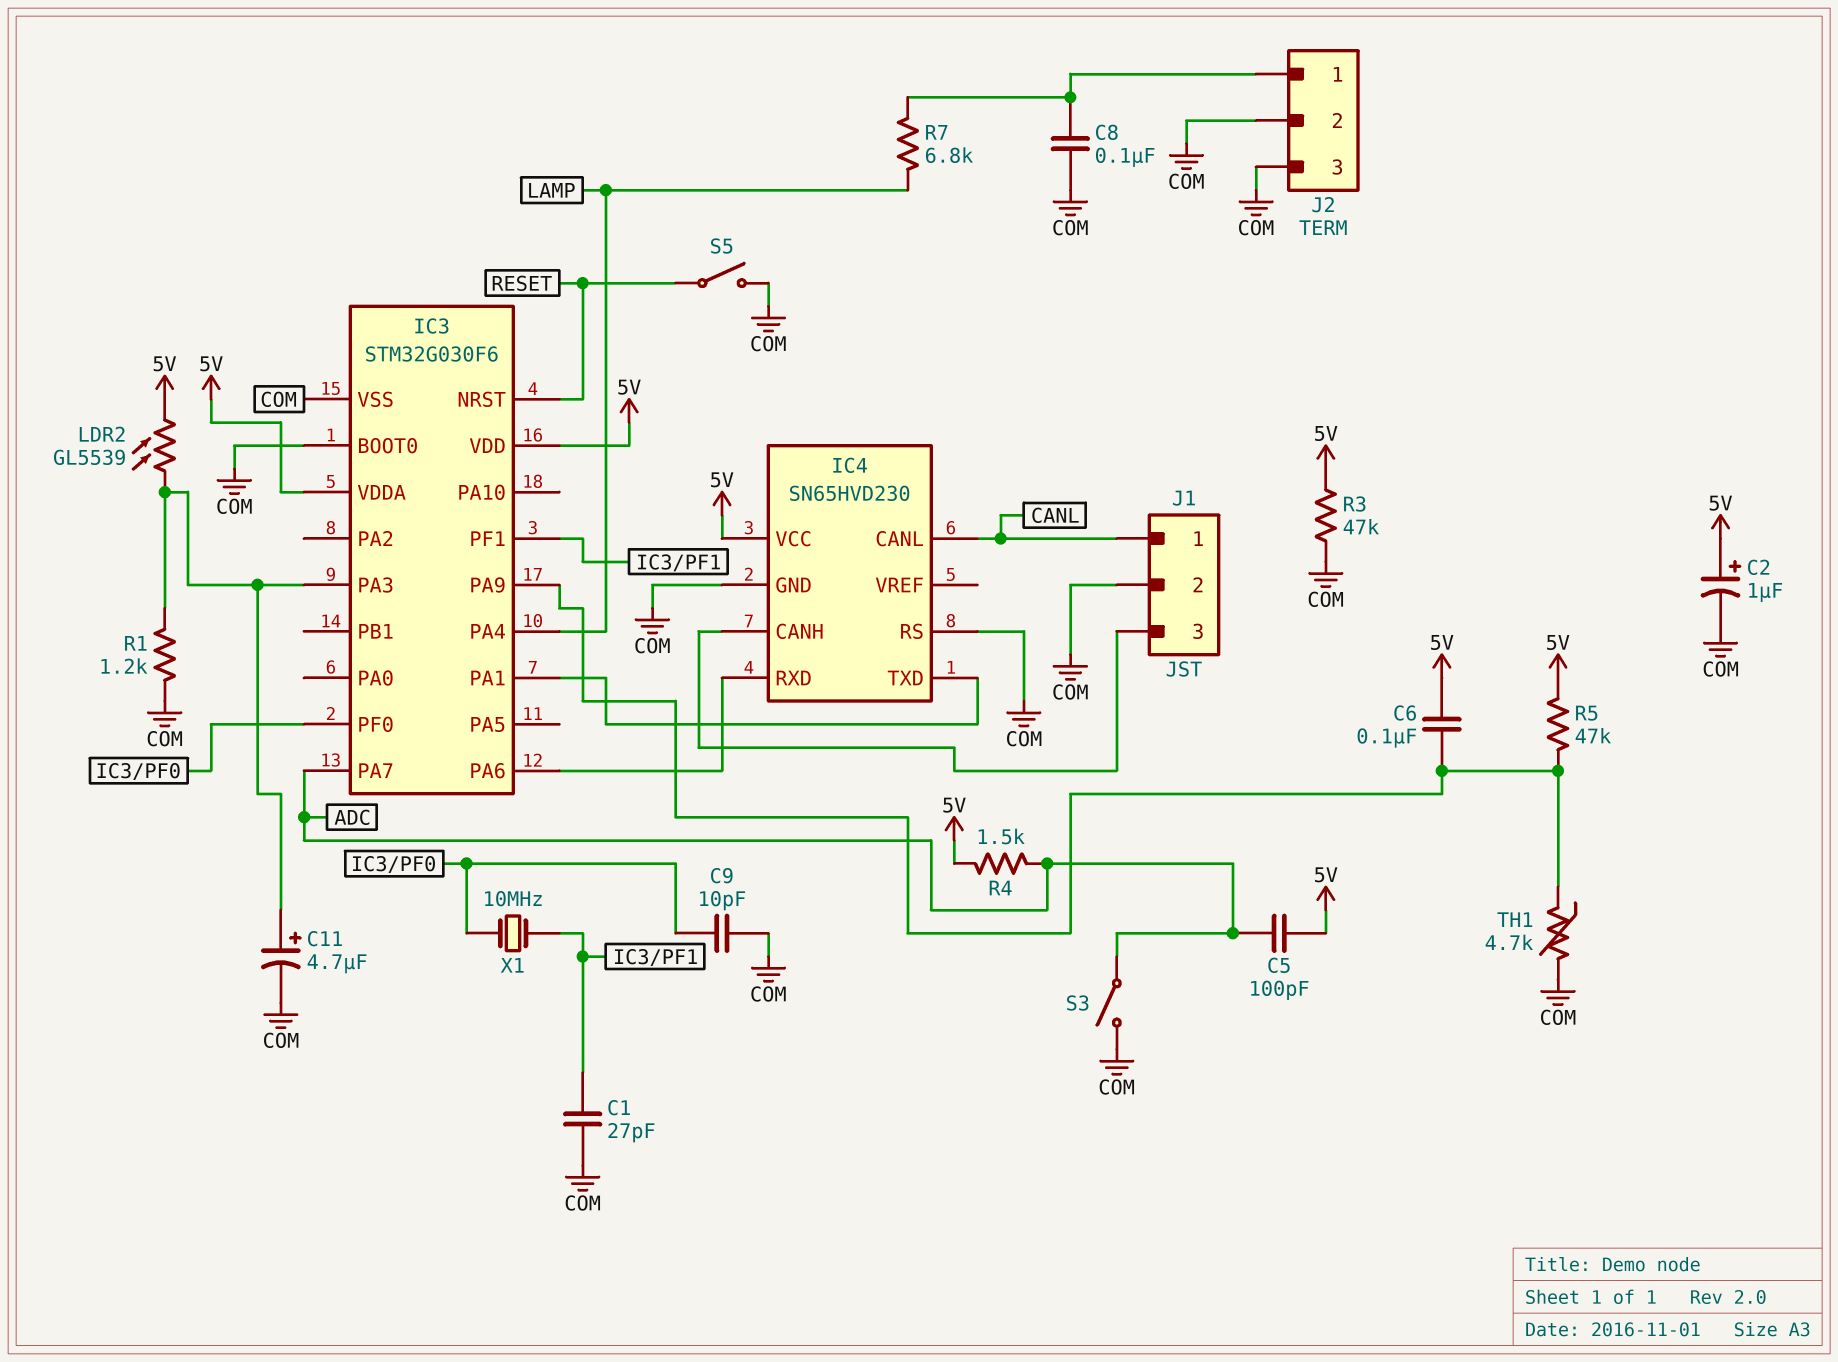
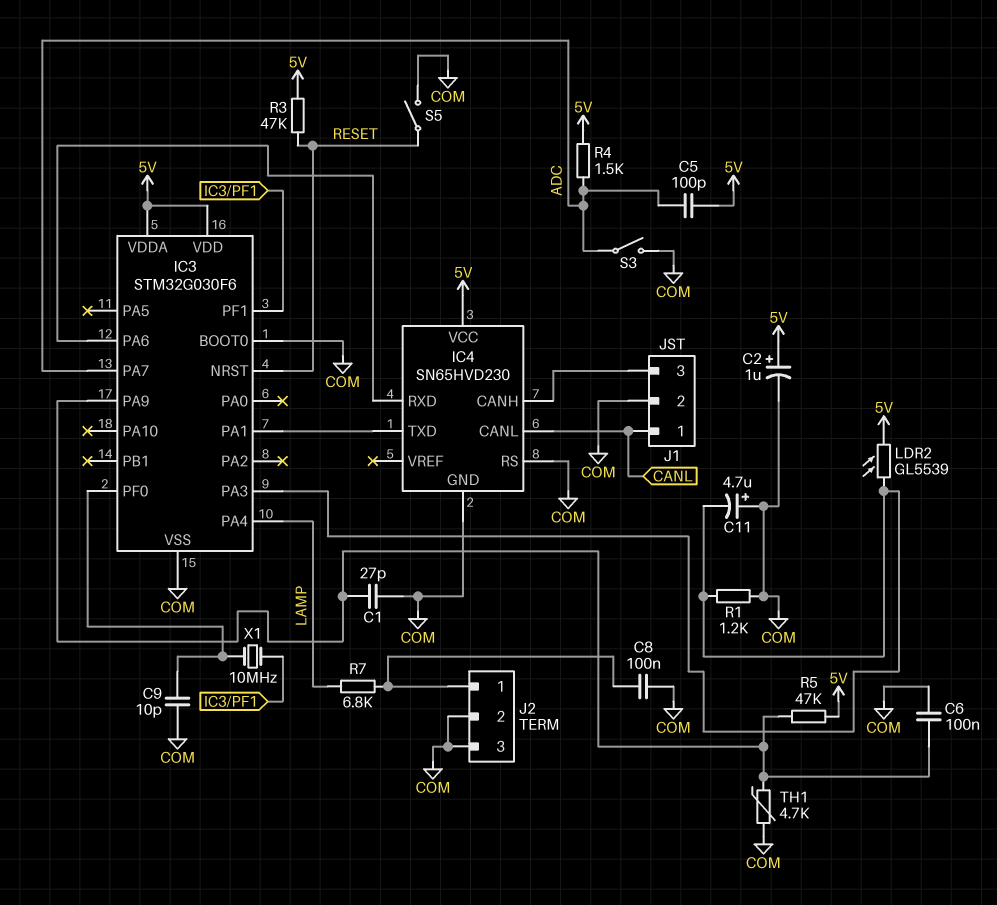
C1: 27pF (COM, IC3/PF1) -> 27pF (COM, IC3/PA9)
C6: 100nF (5V, IC3/PA9) -> 100nF (COM, IC3/PA9)
C11: 4.7uF (plus IC3/PA3, minus COM) -> 4.7uF (plus COM, minus IC3/PA3)
R3: 47k (5V, COM) -> 47k (5V, RESET)

